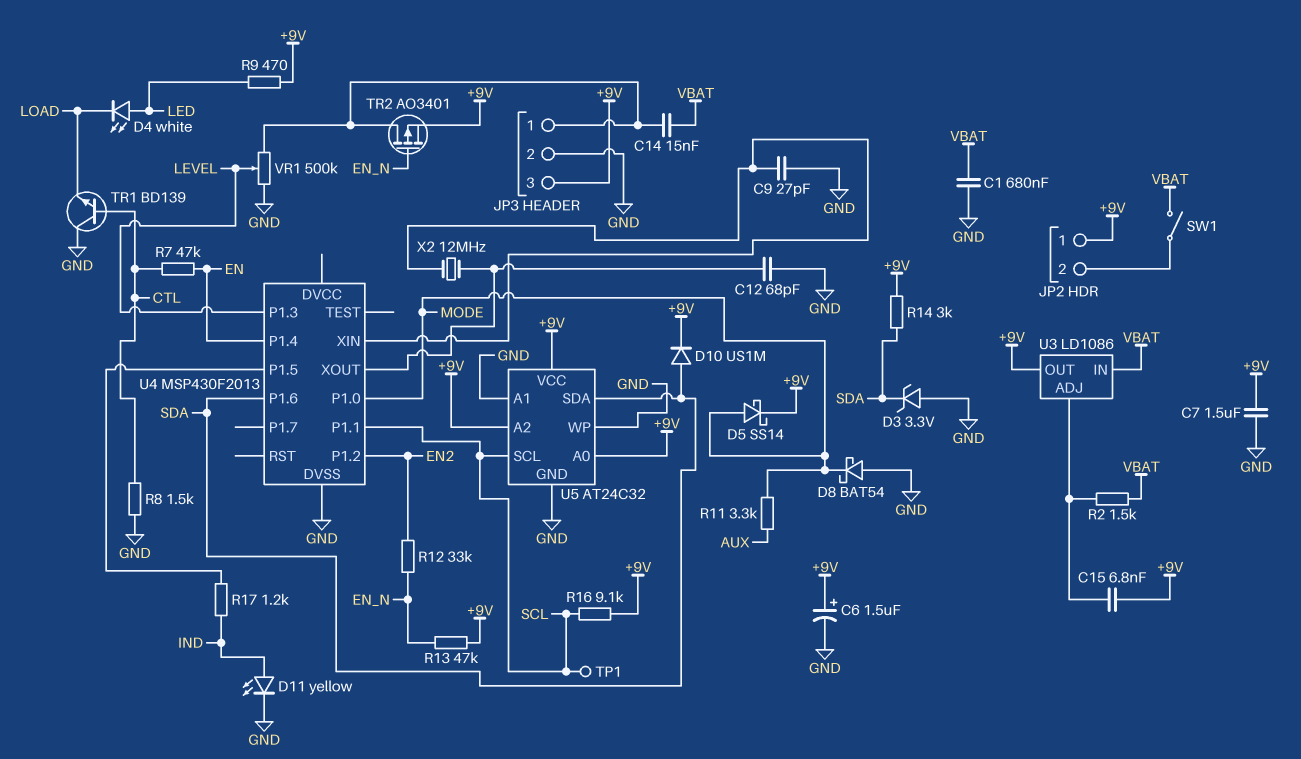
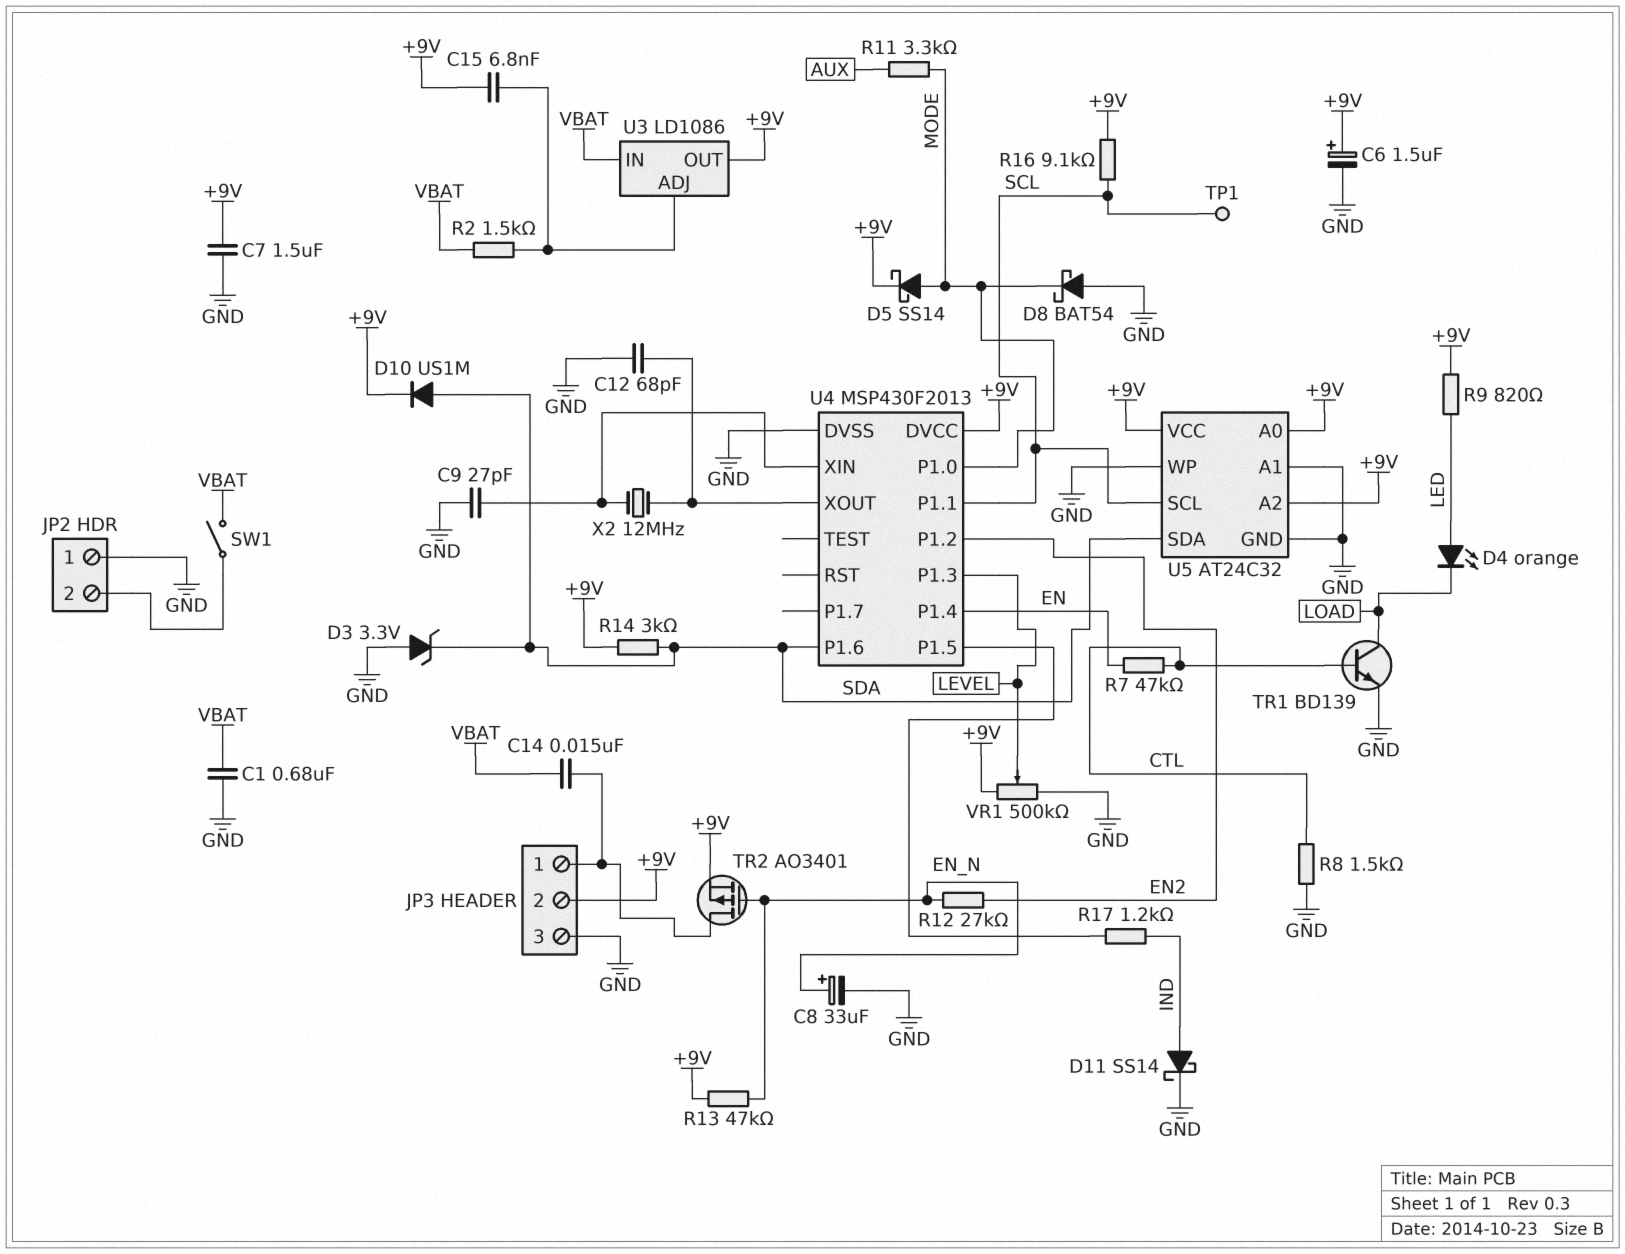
C8: none -> 33uF (plus EN_N, minus GND)
D4: LED white (A LED, K LOAD) -> LED orange (A LED, K LOAD)
D11: LED yellow (A IND, K GND) -> schottky SS14 (A IND, K GND)
JP2 pin 1: +9V -> GND
JP3 pin 2: GND -> +9V
JP3 pin 3: +9V -> GND
R9: 470 (+9V, LED) -> 820 (+9V, LED)
R12: 33k (EN2, EN_N) -> 27k (EN2, EN_N)
TR1: NPN BD139 (B CTL, C GND, E LOAD) -> NPN BD139 (B CTL, C LOAD, E GND)
U4 pin DVCC: none -> +9V
VR1: 500k (GND, JP3/1, wiper LEVEL) -> 500k (+9V, GND, wiper LEVEL)

